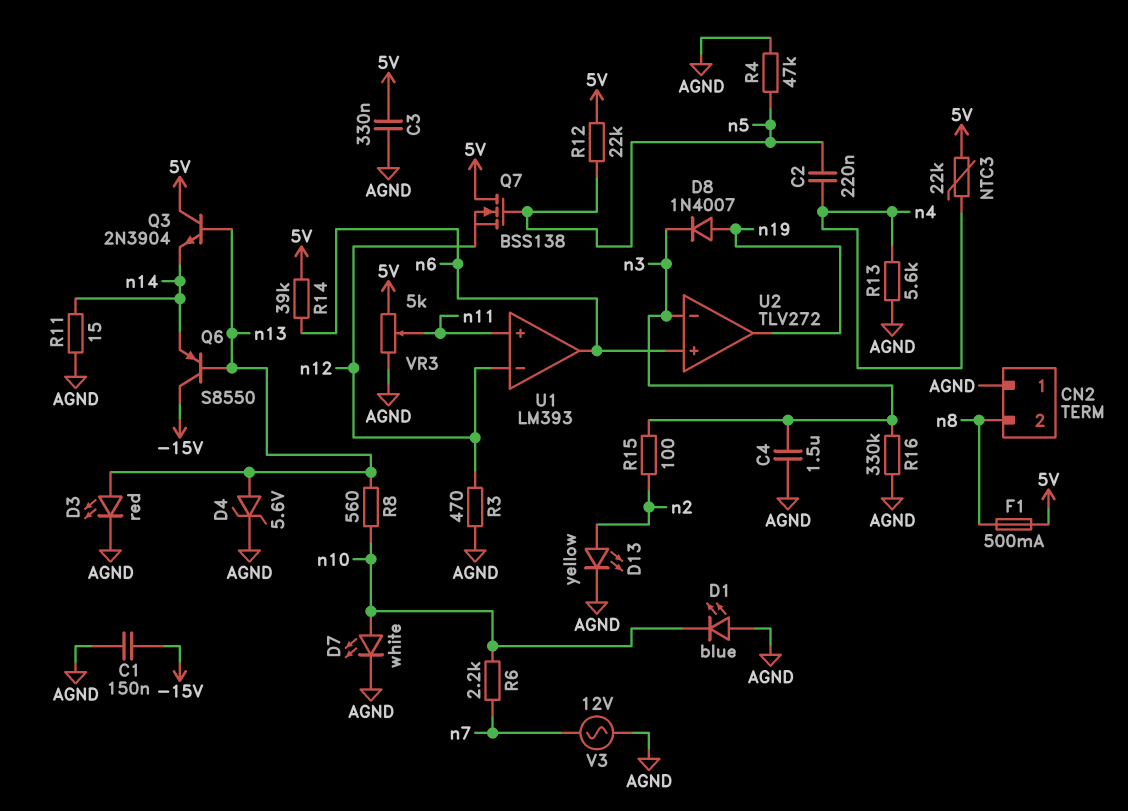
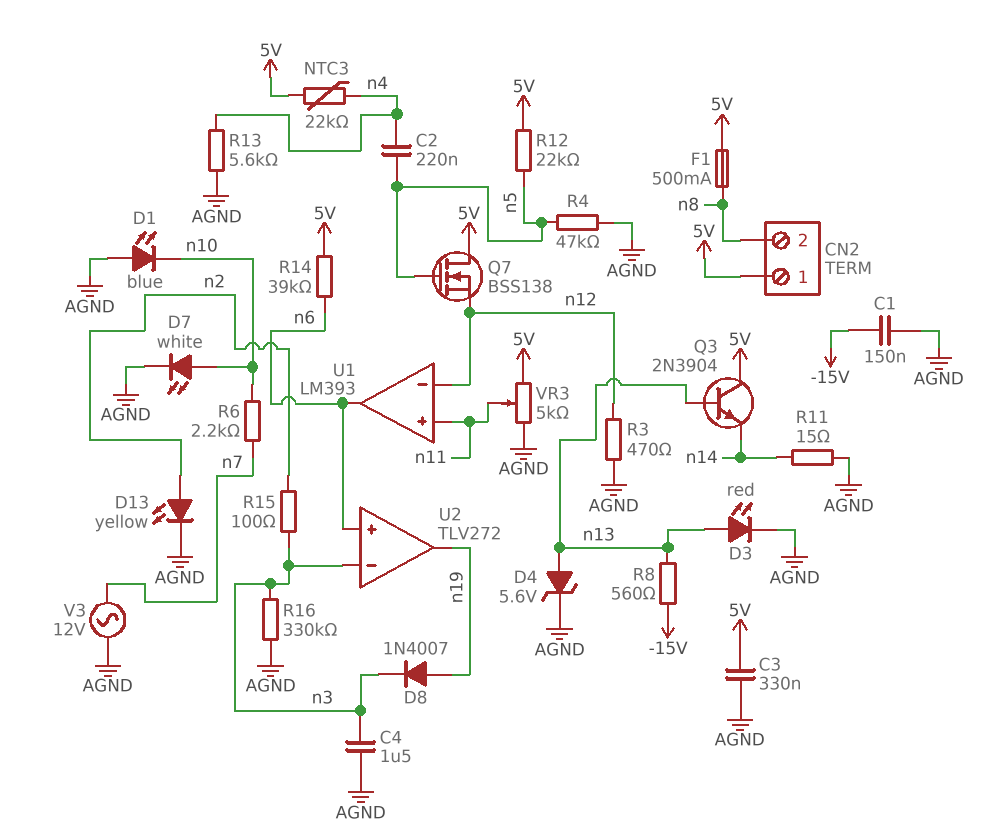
CN2 pin 1: AGND -> 5V
Q6: PNP S8550 (B n13, C -15V, E n14) -> none
R8: 560 (n10, n13) -> 560 (-15V, n13)

